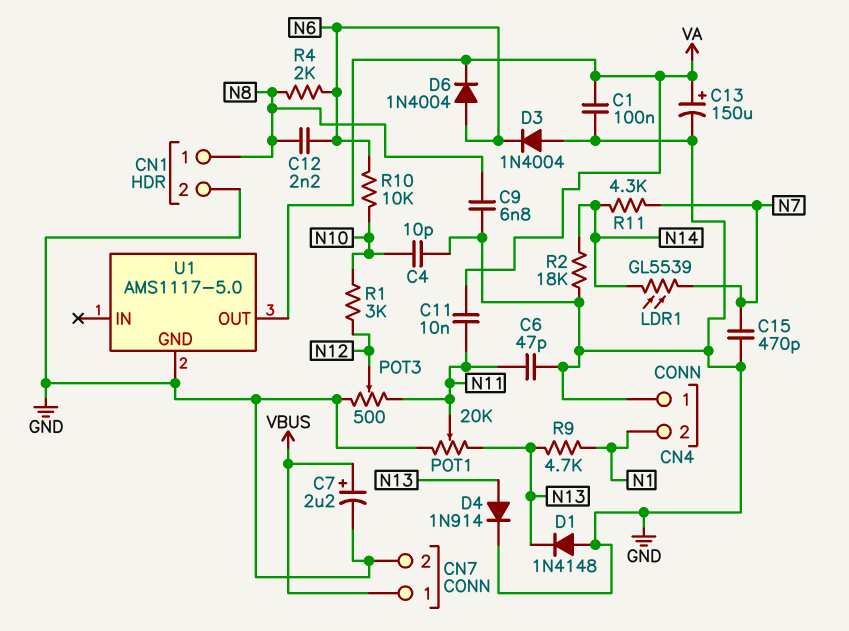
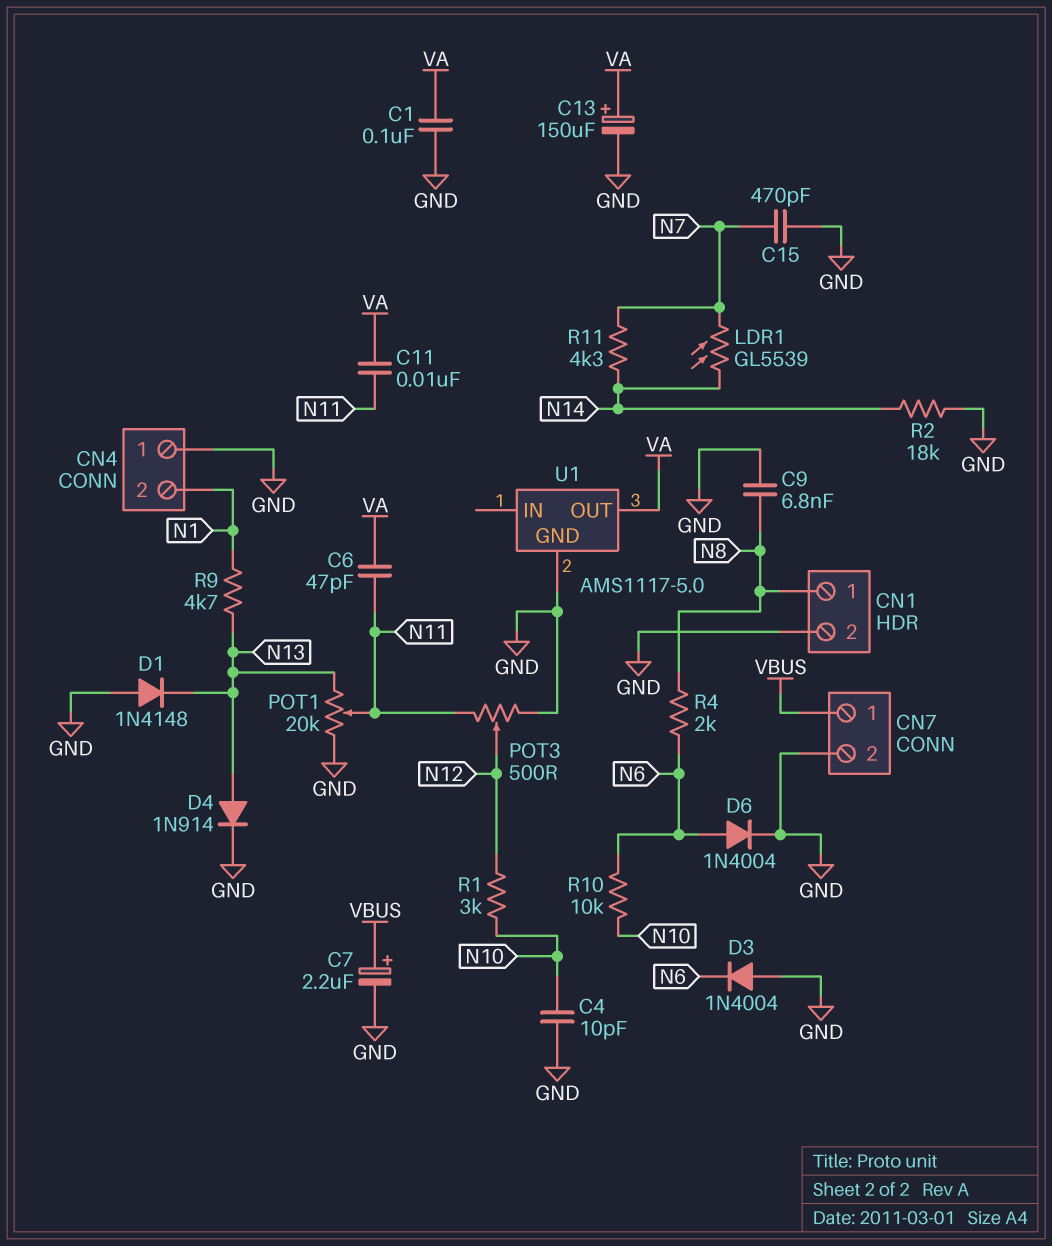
C6: 47pF (GND, N11) -> 47pF (N11, VA)
C12: 2.2nF (N6, N8) -> none
D6: diode 1N4004 (A N6, K VA) -> diode 1N4004 (A N6, K GND)

